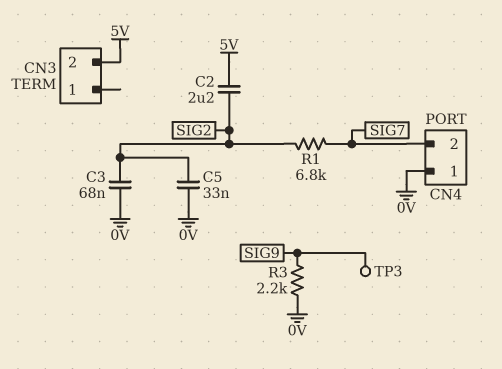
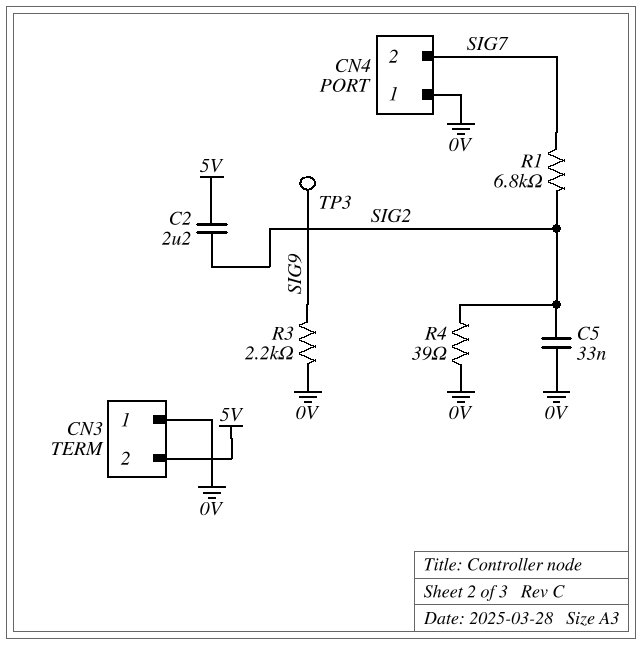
C3: 68nF (0V, SIG2) -> none
CN3 pin 1: none -> 0V
R4: none -> 39 (0V, SIG2)

